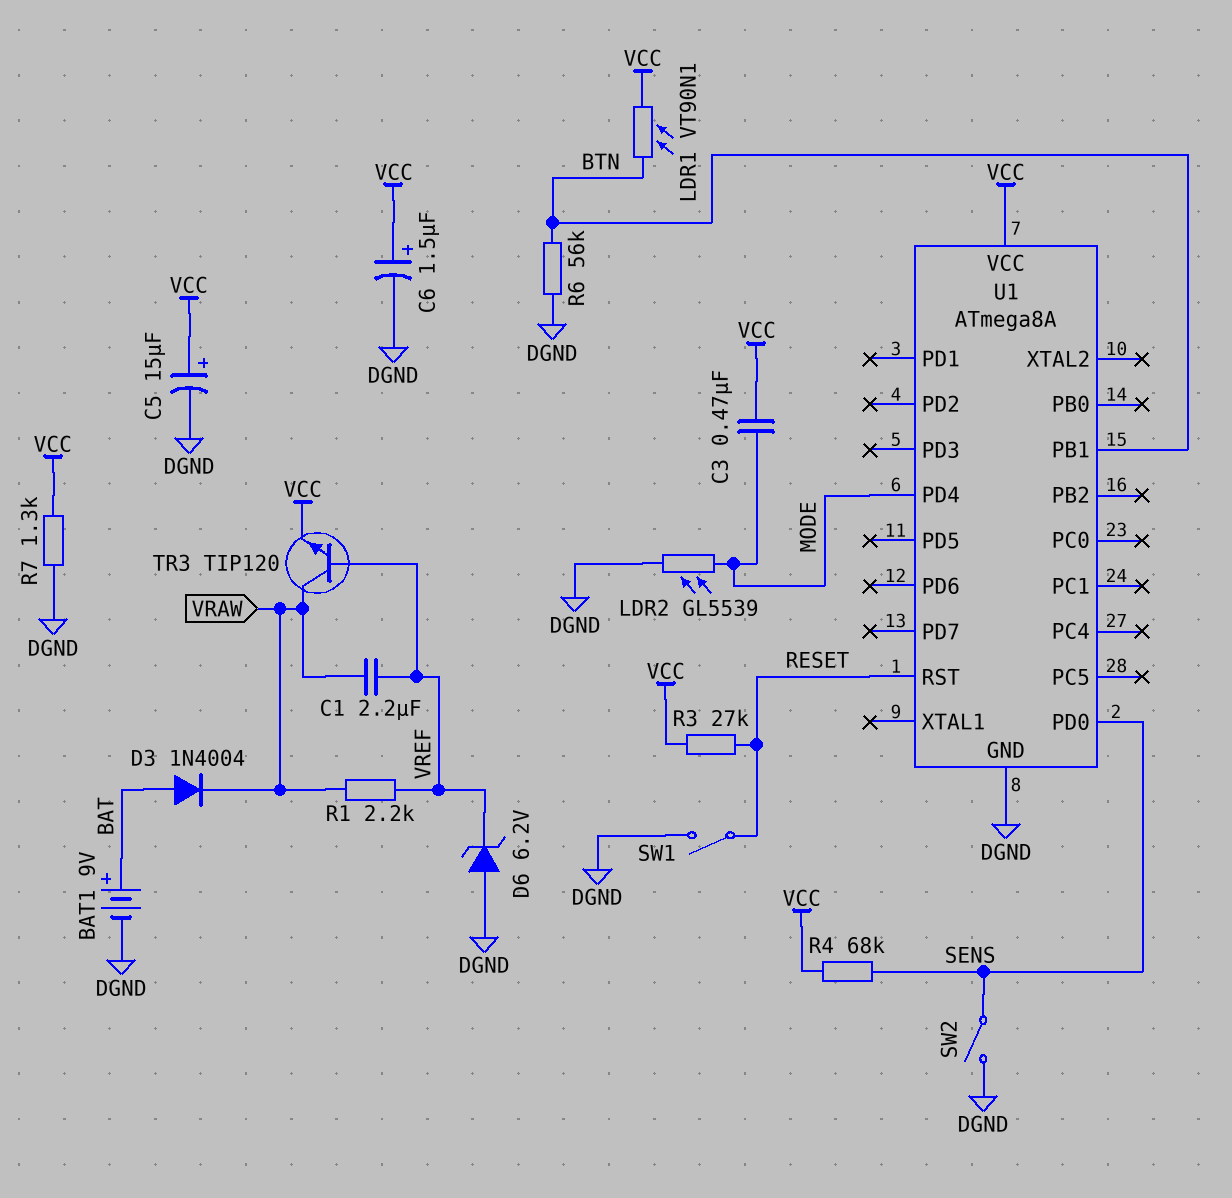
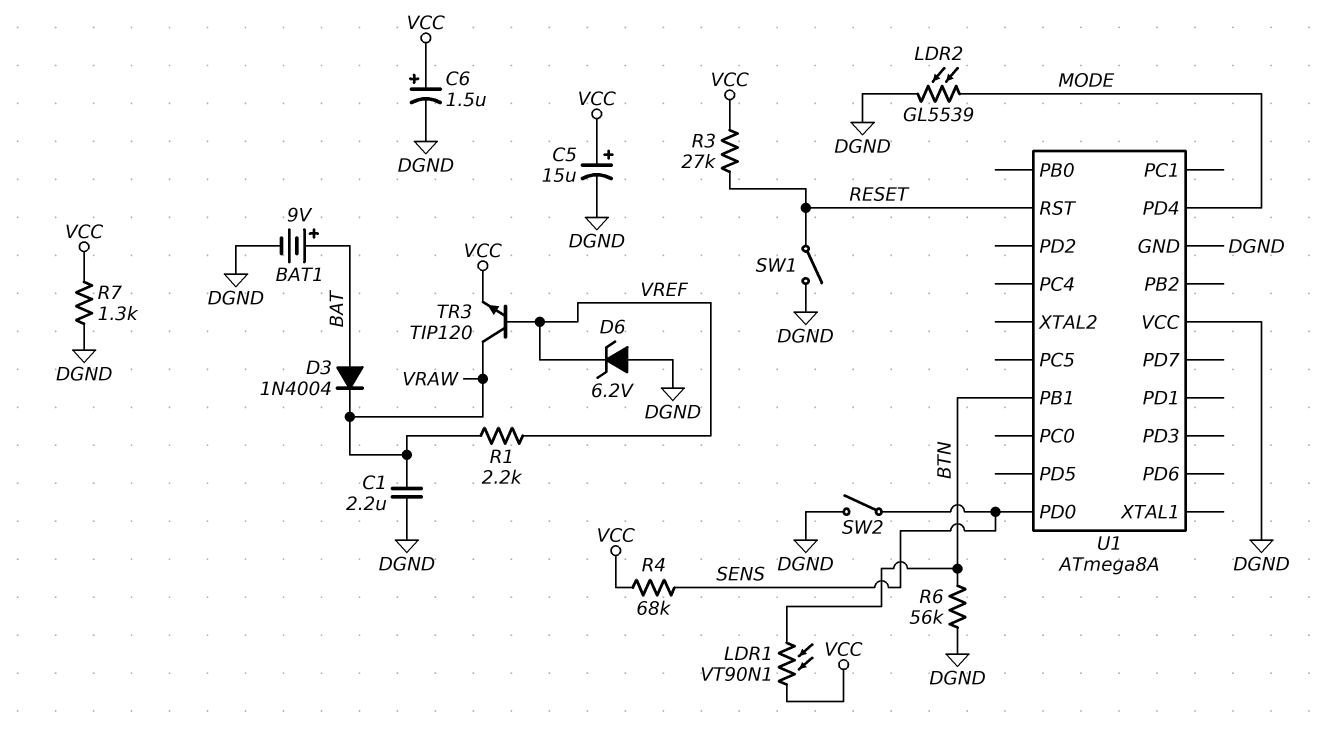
C1: 2.2uF (VRAW, VREF) -> 2.2uF (DGND, VRAW)
C3: 470nF (MODE, VCC) -> none
U1 pin VCC: VCC -> DGND

